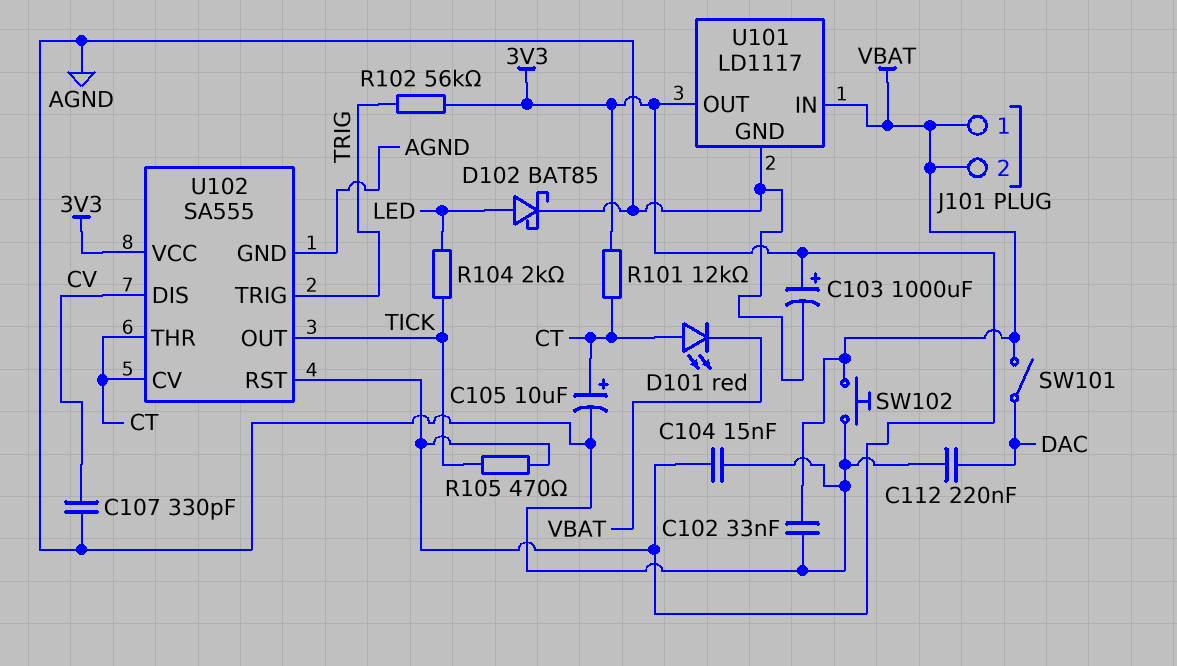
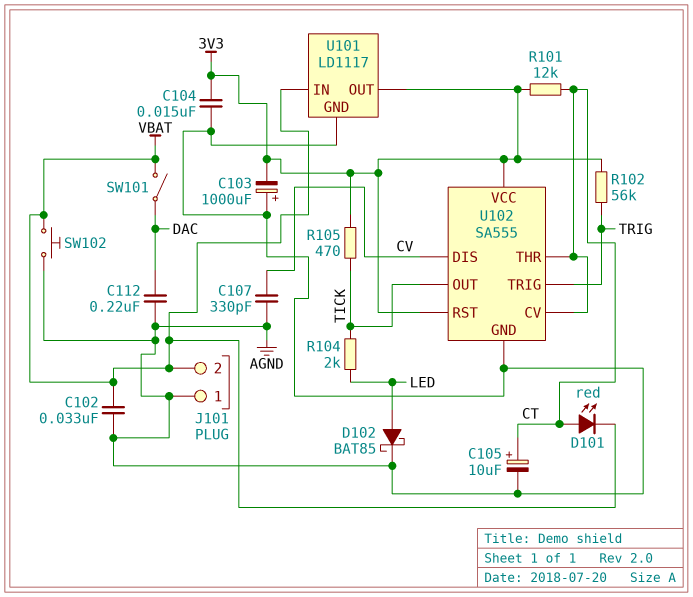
C103: 1000uF (plus 3V3, minus AGND) -> 1000uF (plus AGND, minus 3V3)
J101 pin 1: VBAT -> AGND

